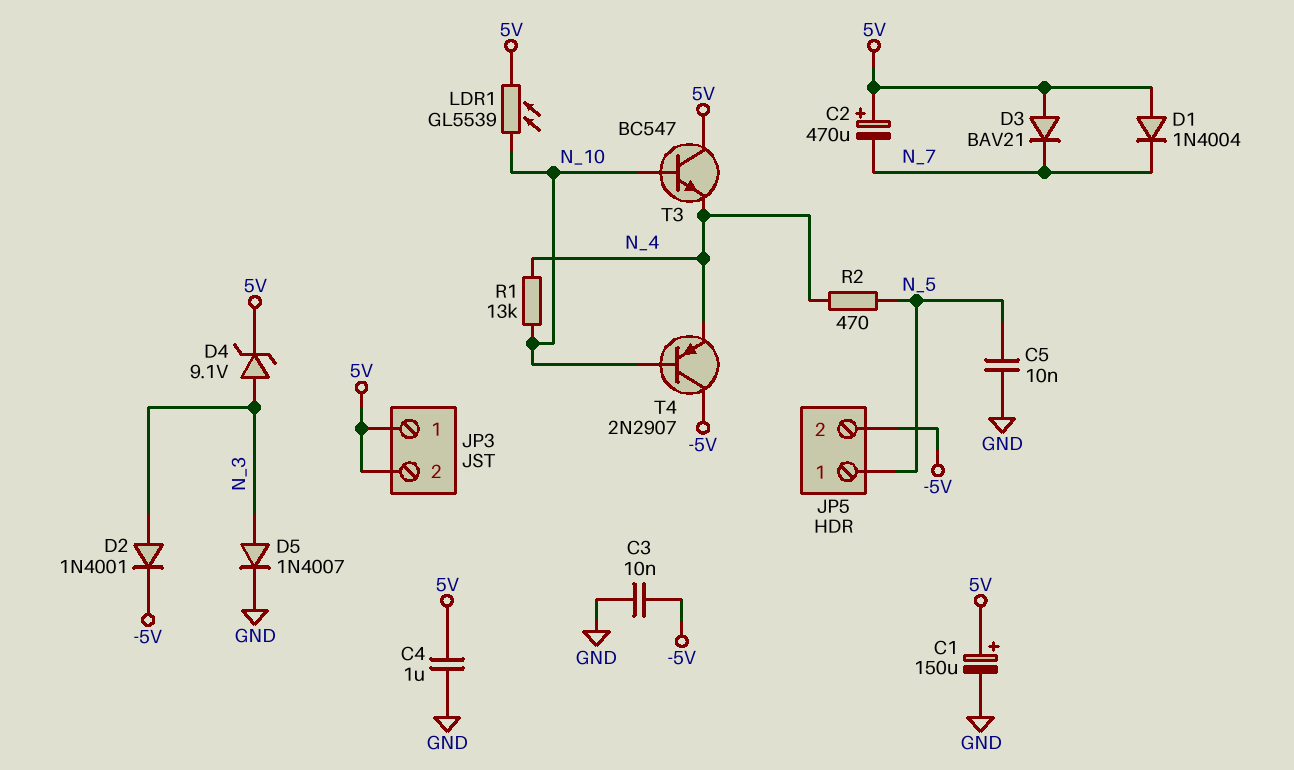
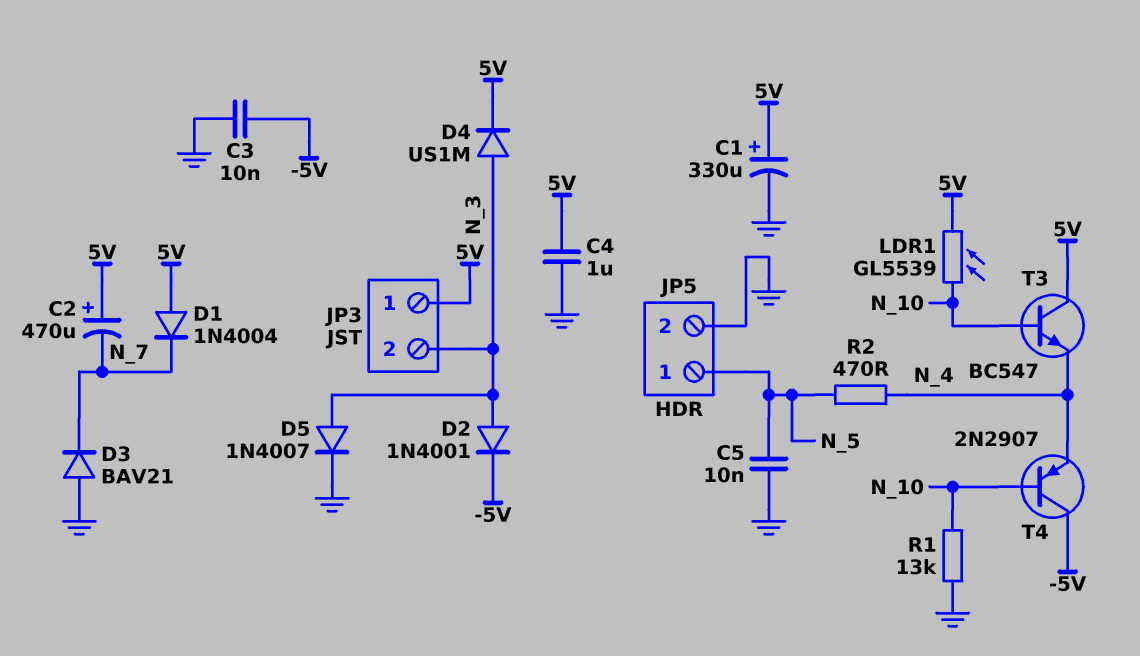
C1: 150uF (plus 5V, minus GND) -> 330uF (plus 5V, minus GND)
D3: diode BAV21 (A 5V, K N_7) -> diode BAV21 (A GND, K N_7)
D4: zener 9.1V (A N_3, K 5V) -> diode US1M (A N_3, K 5V)
JP3 pin 2: 5V -> N_3
JP5 pin 2: -5V -> GND
R1: 13k (N_4, N_10) -> 13k (GND, N_10)

